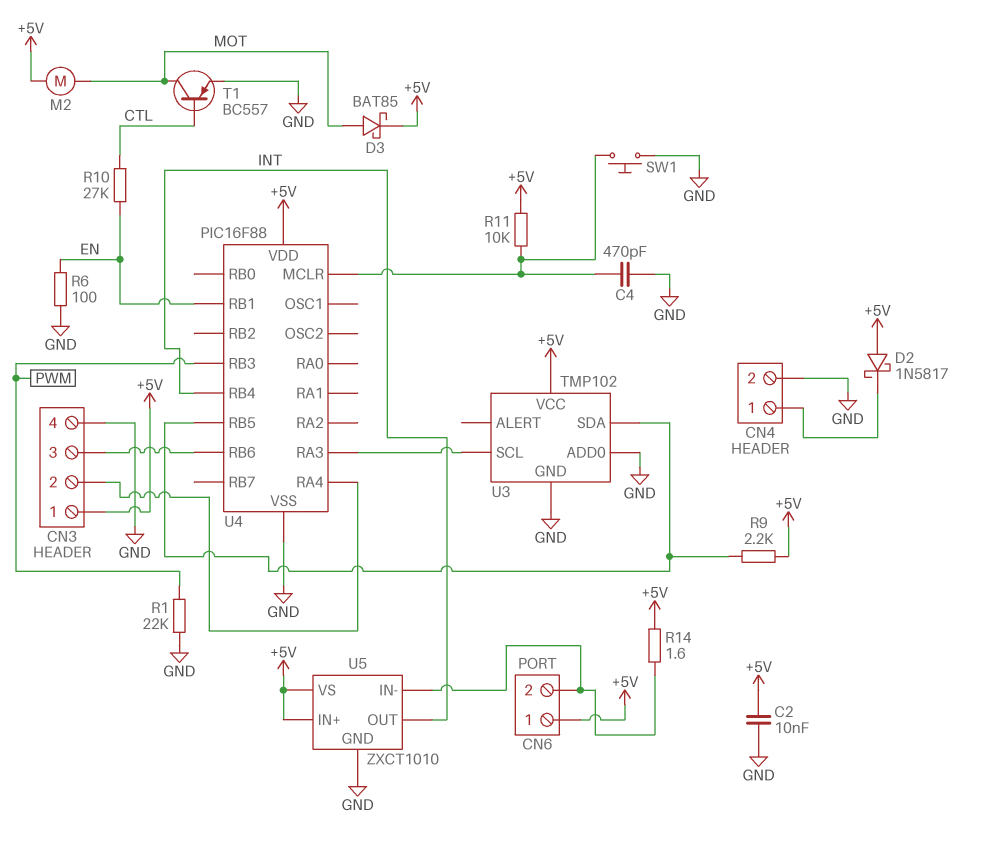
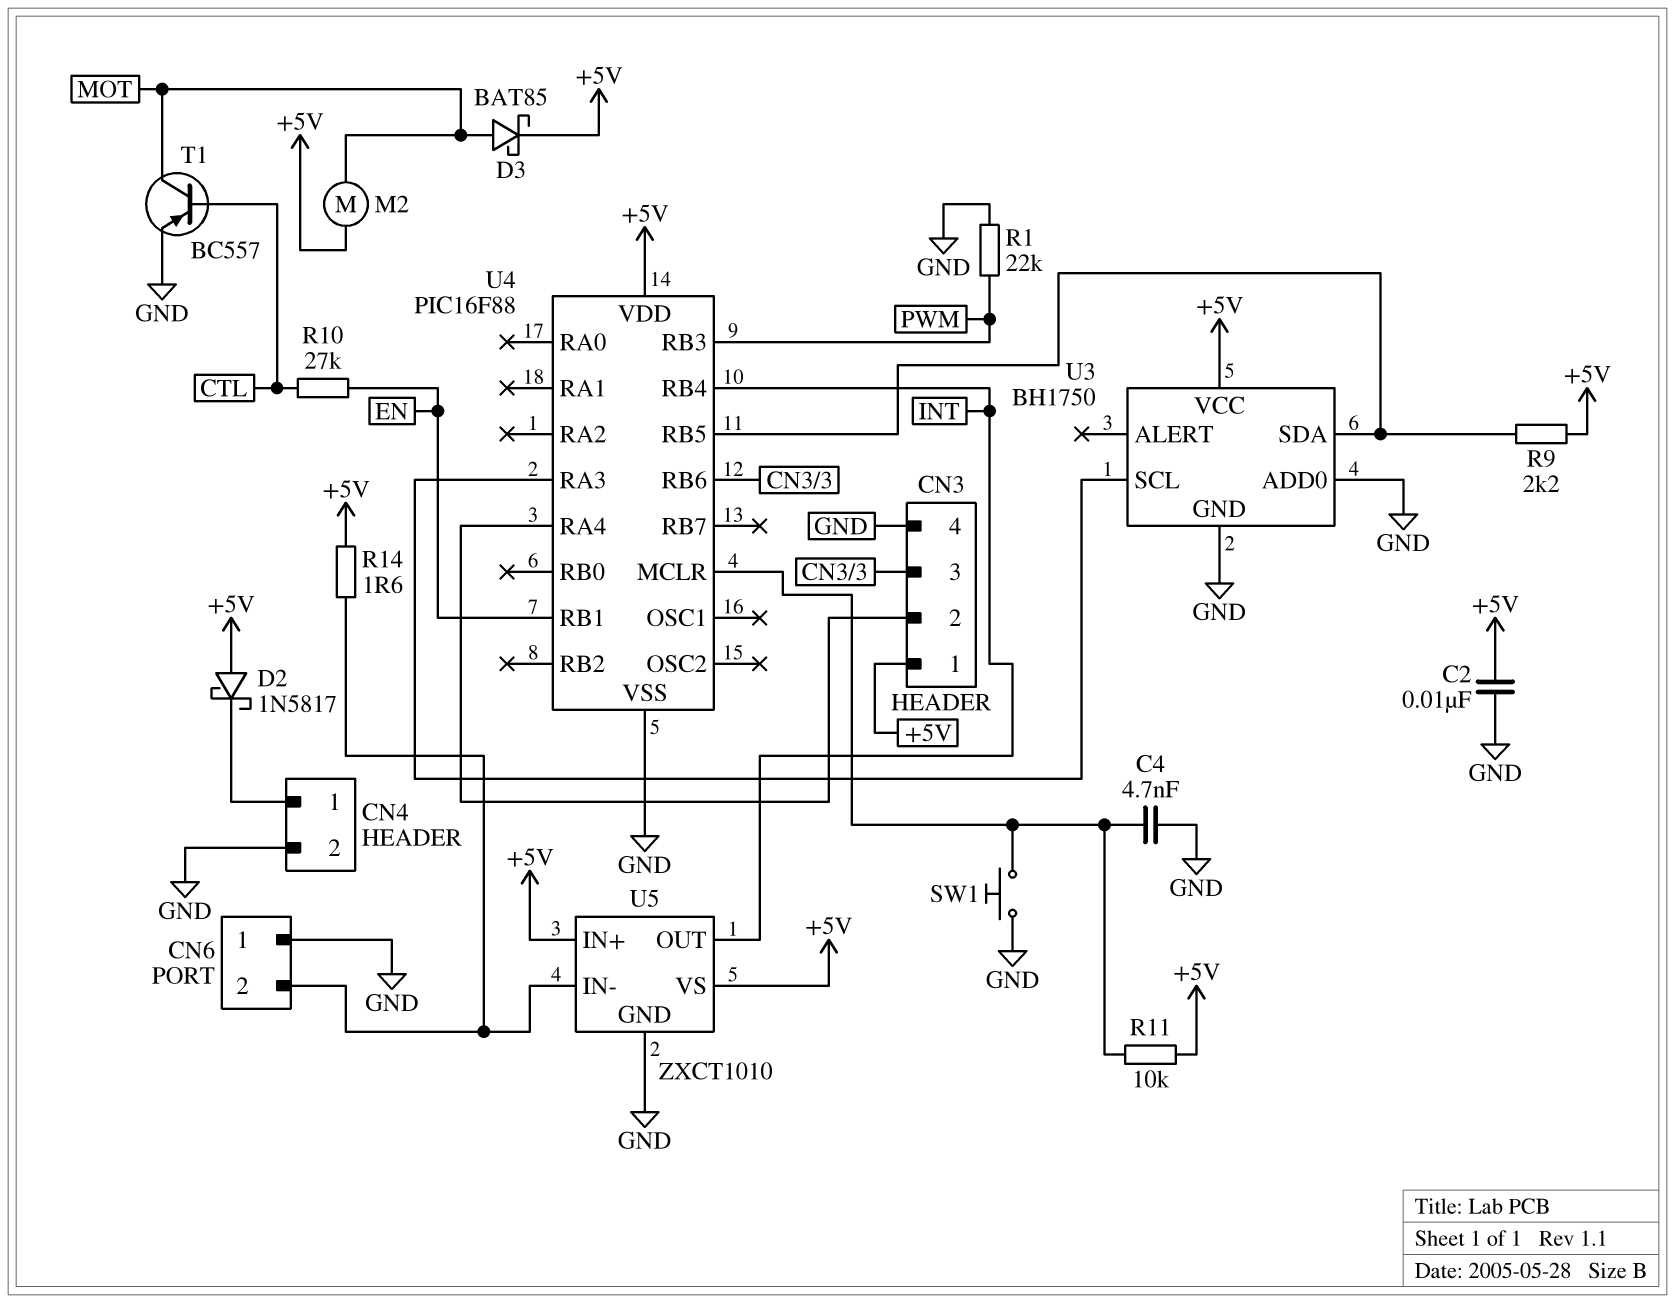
C4: 470pF (GND, U4/MCLR) -> 4.7nF (GND, U4/MCLR)
CN6 pin 1: +5V -> GND
R6: 100 (EN, GND) -> none
U3: TMP102 -> BH1750

